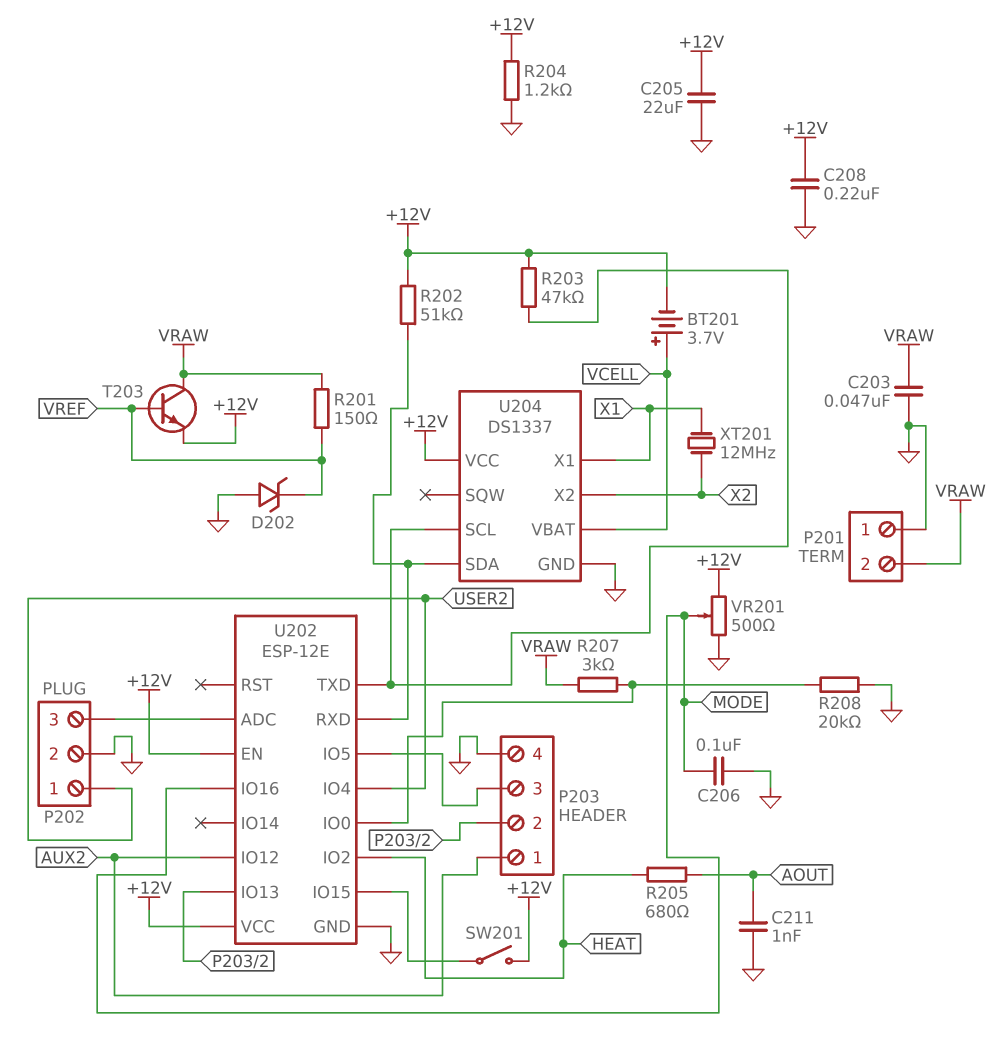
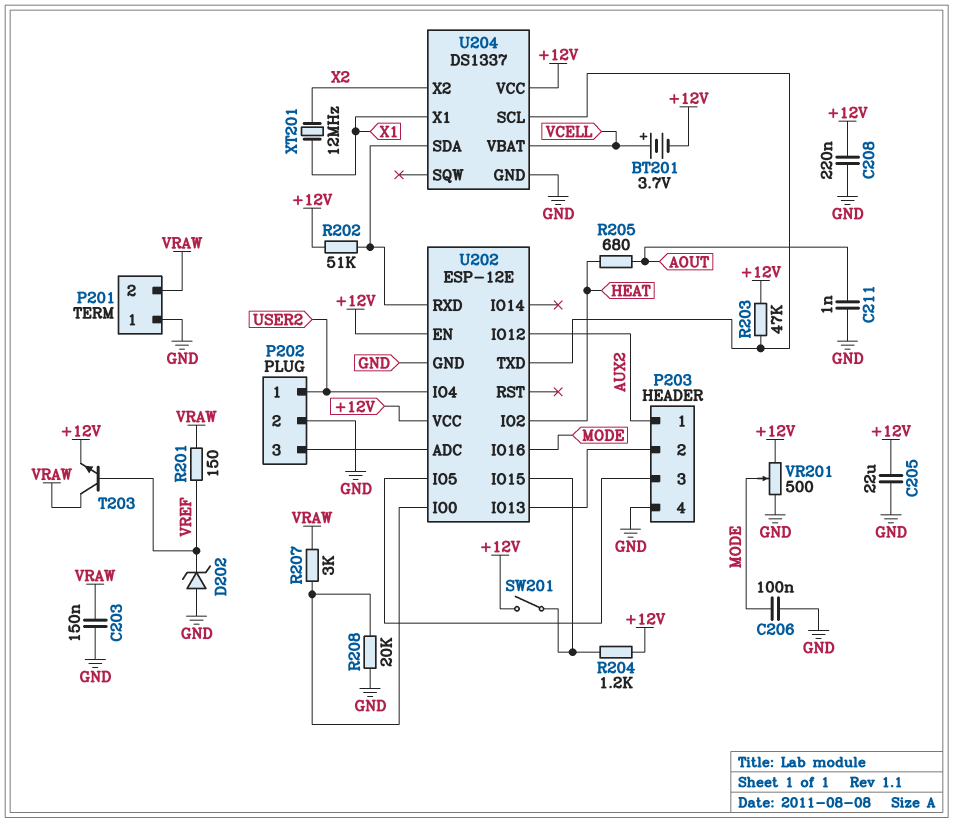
C203: 47nF (GND, VRAW) -> 150nF (GND, VRAW)
R204: 1.2k (+12V, GND) -> 1.2k (+12V, U202/IO15)

